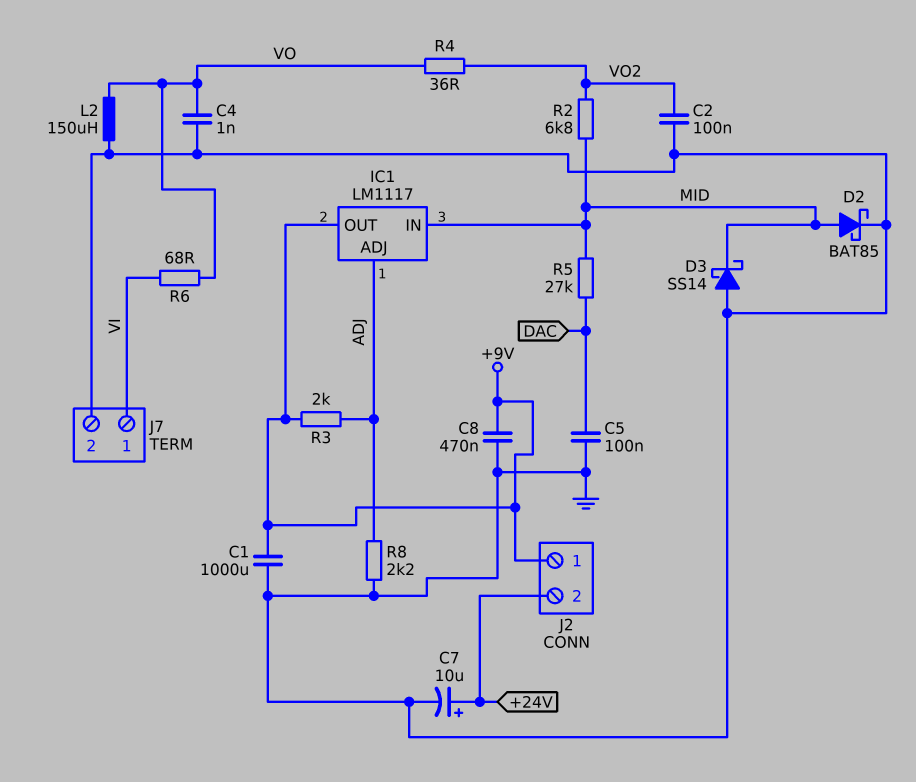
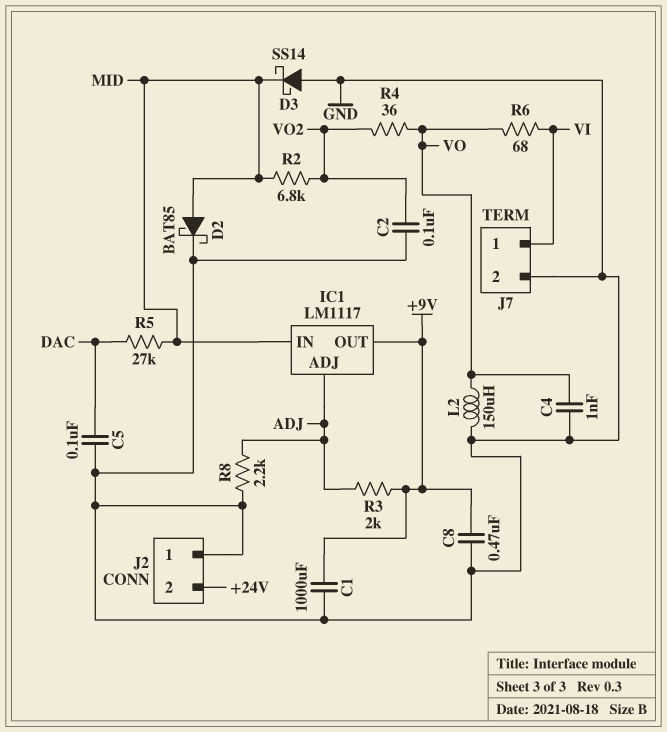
C7: 10uF (plus +24V, minus GND) -> none
J2 pin 1: +9V -> GND

